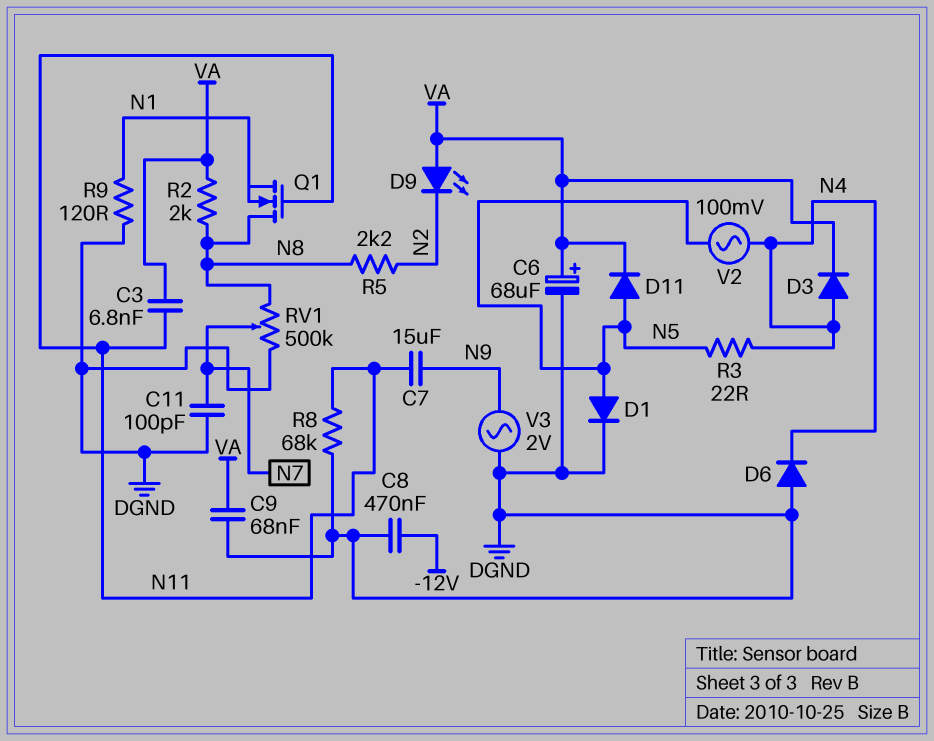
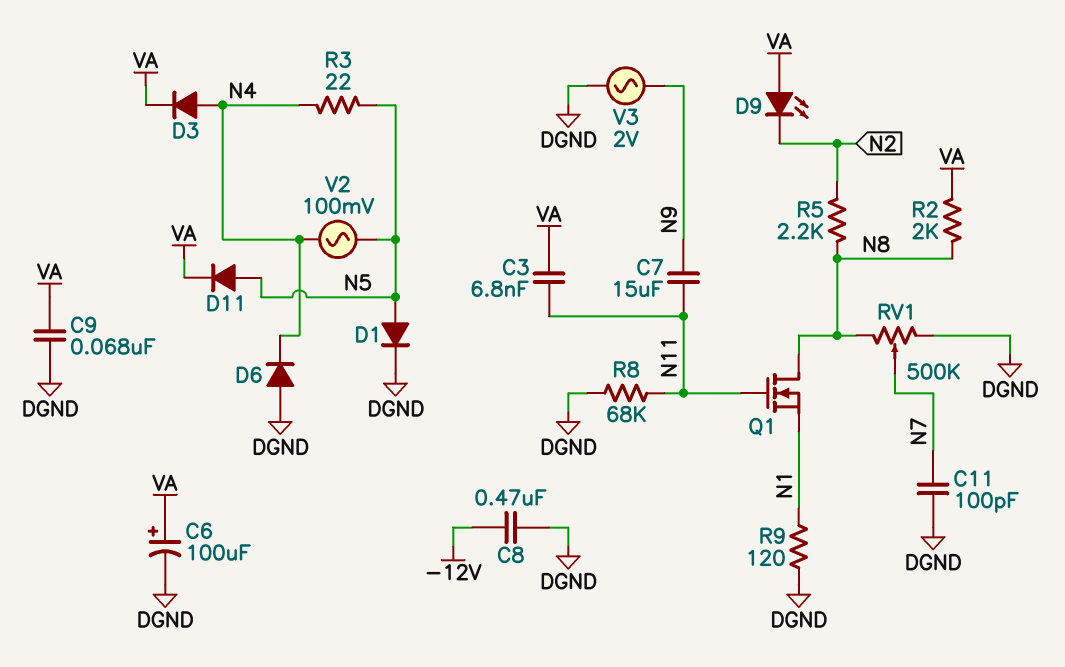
C6: 68uF (plus VA, minus DGND) -> 100uF (plus VA, minus DGND)

